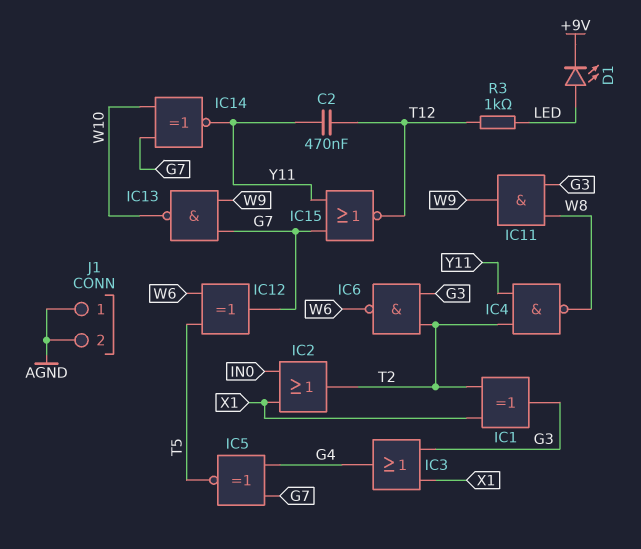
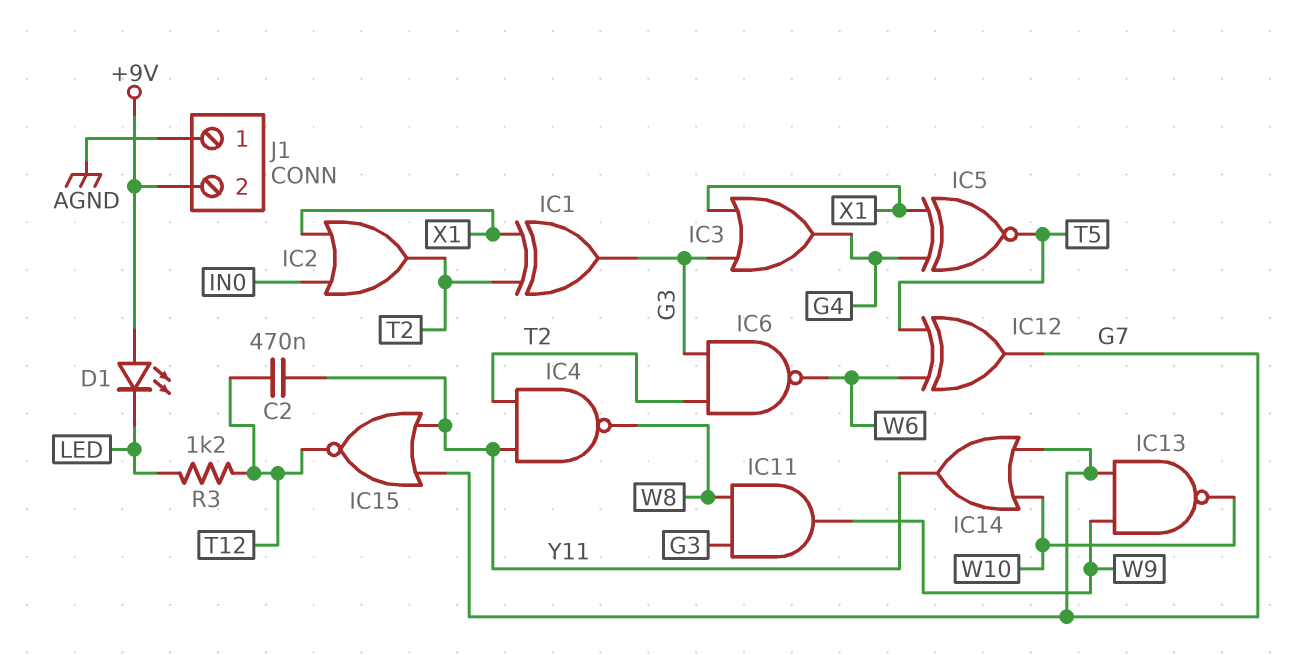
D1: LED (A LED, K +9V) -> LED (A +9V, K LED)
IC5: XNOR (in G4, in G7, out T5) -> XNOR (in G4, in X1, out T5)
IC14: XNOR (in G7, in W10, out Y11) -> OR (in G7, in W10, out Y11)
J1 pin 2: AGND -> +9V
R3: 1k (LED, T12) -> 1.2k (LED, T12)

